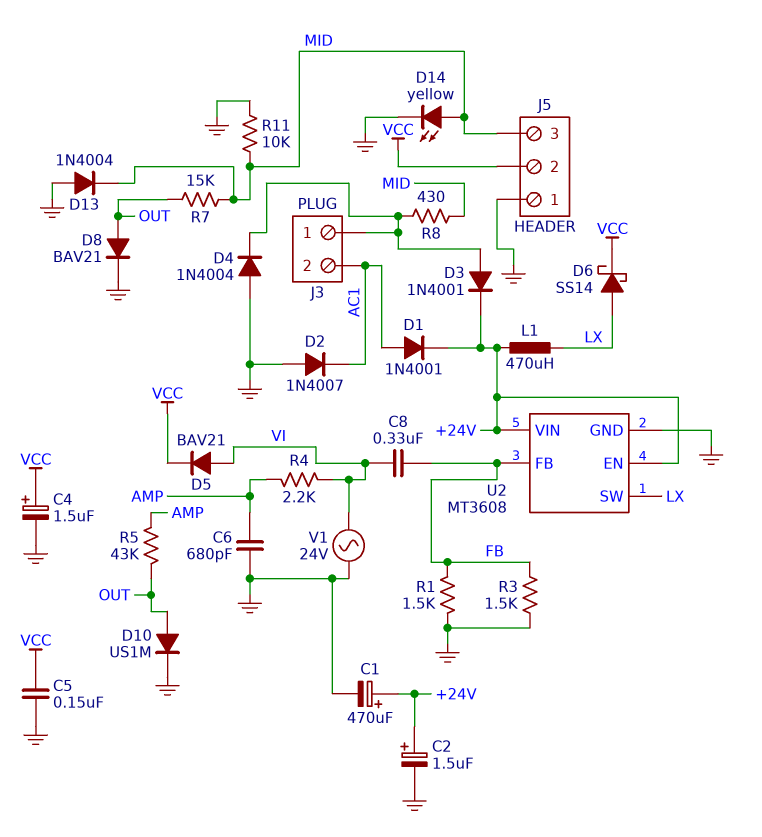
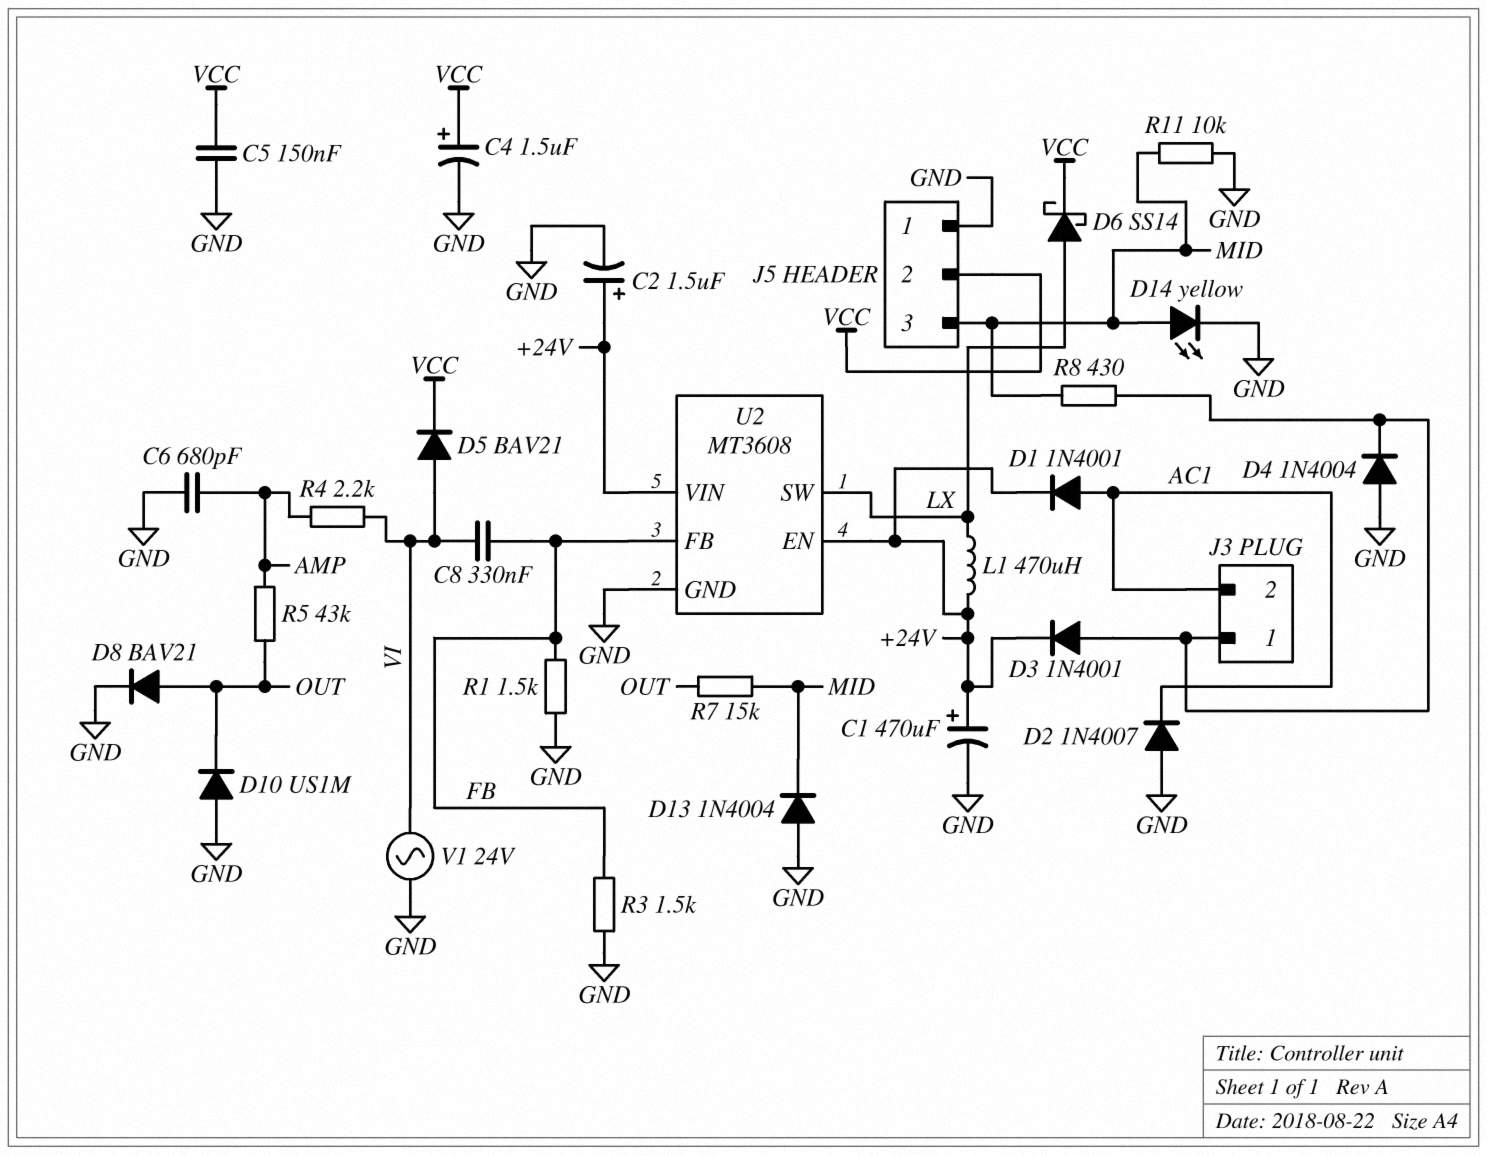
D10: diode US1M (A OUT, K GND) -> diode US1M (A GND, K OUT)

